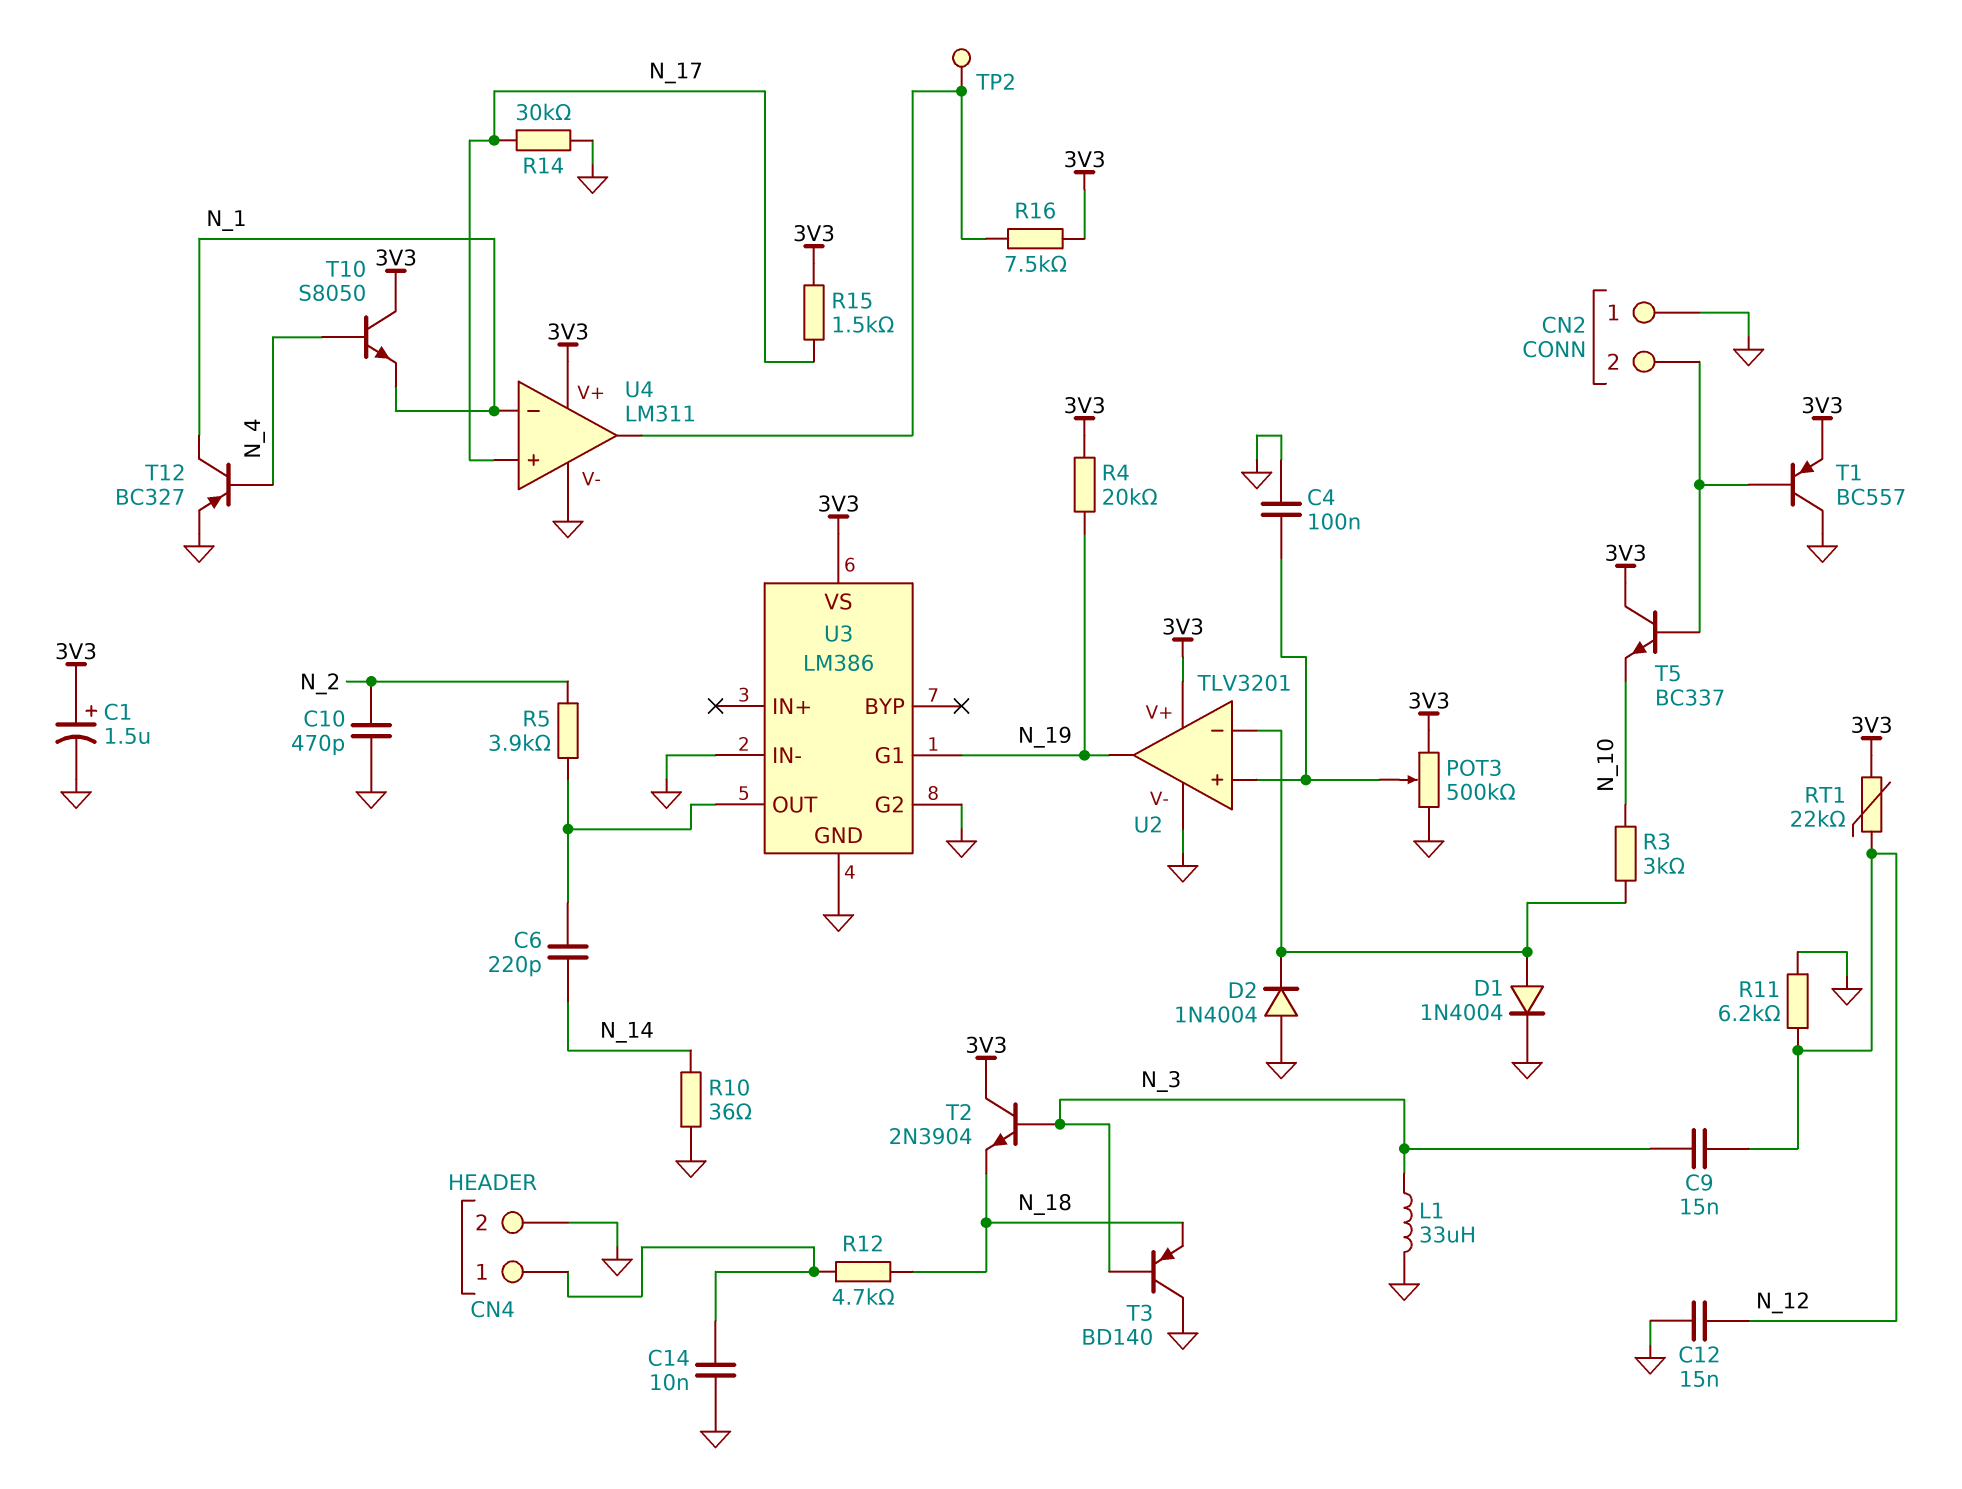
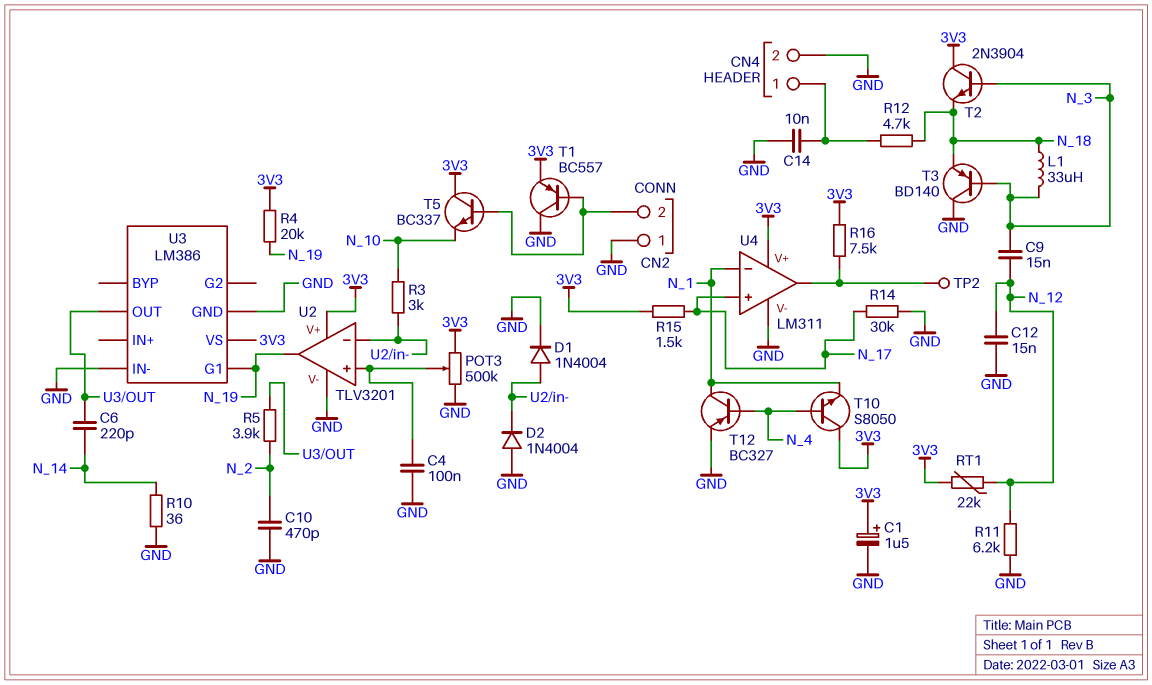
L1: 33uH (GND, N_3) -> 33uH (N_3, N_18)
U3 pin G2: GND -> none

